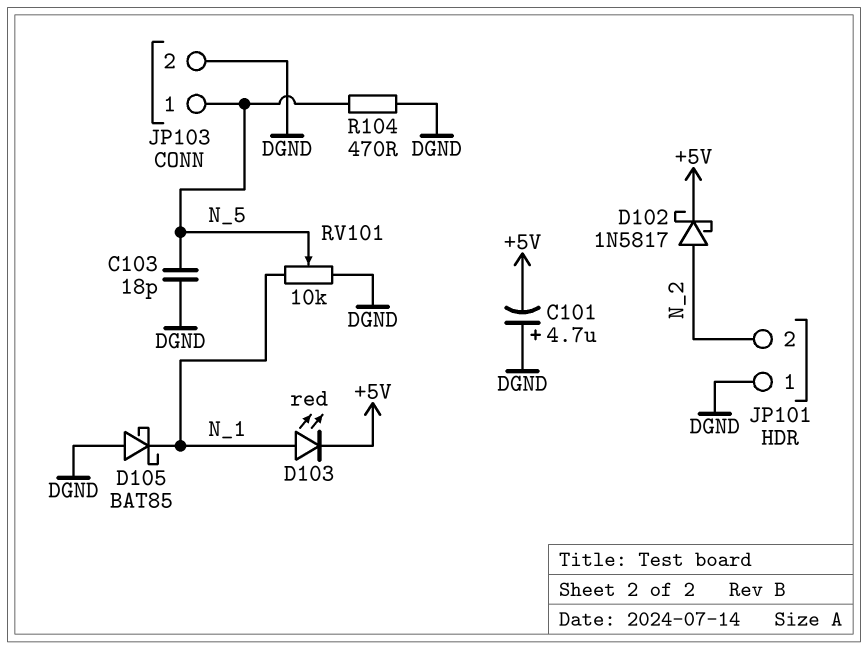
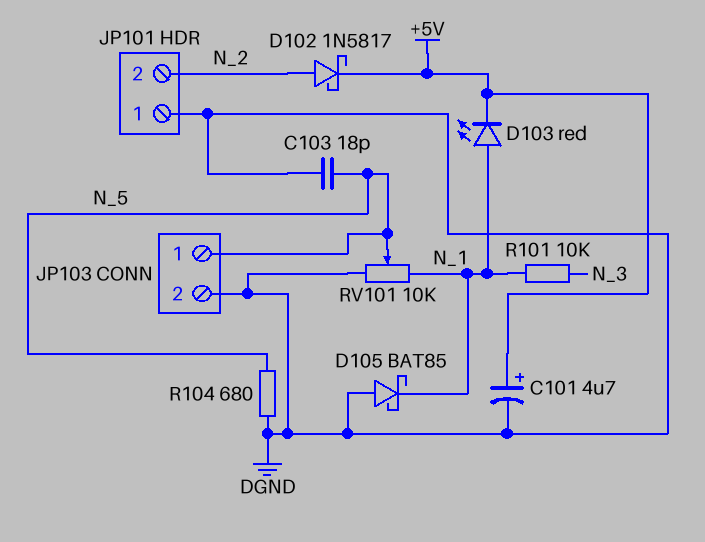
C101: 4.7uF (plus DGND, minus +5V) -> 4.7uF (plus +5V, minus DGND)
R101: none -> 10k (N_1, N_3)
R104: 470 (DGND, N_5) -> 680 (DGND, N_5)

